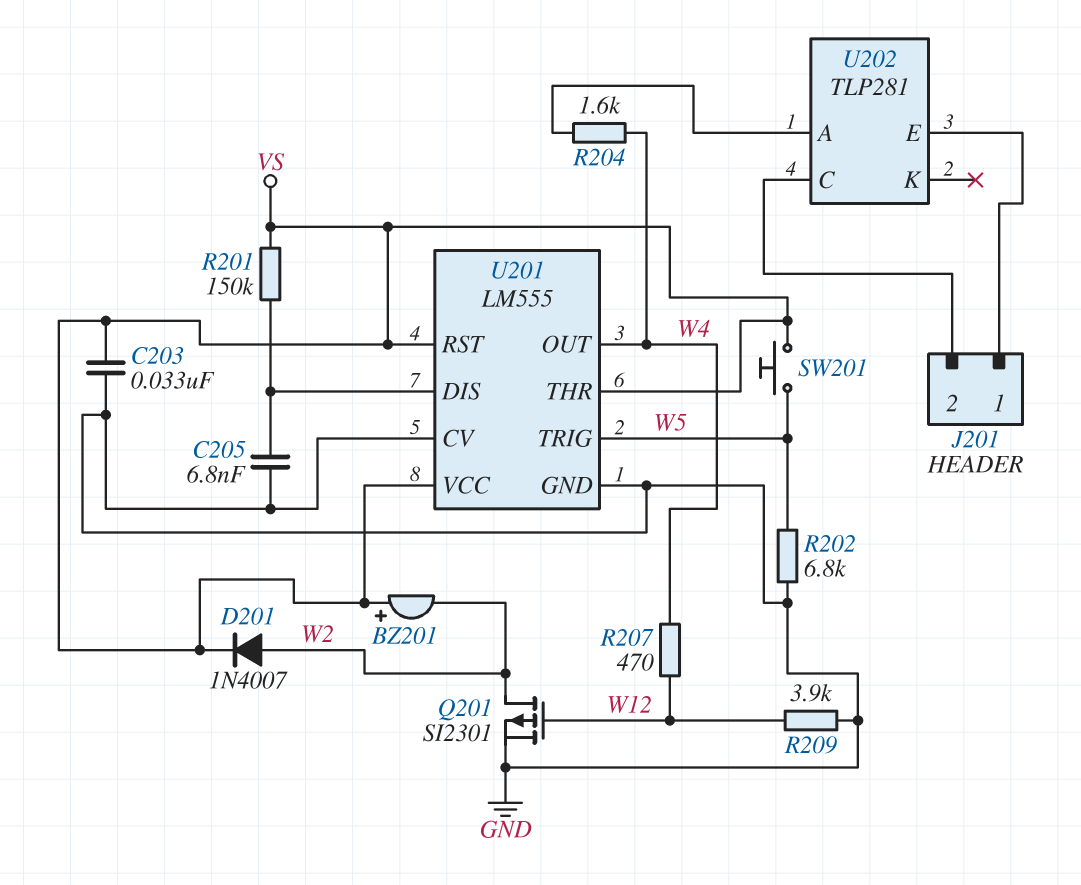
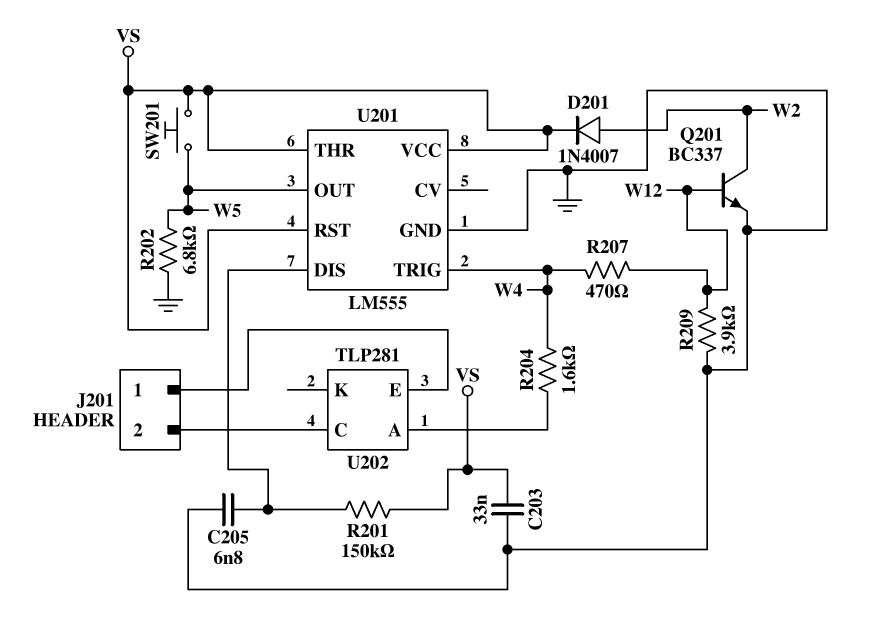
BZ201: buzzer (plus VS, minus W2) -> none
Q201: PMOS SI2301 (G W12, D W2, S GND) -> NPN BC337 (B W12, C W2, E GND)
U201 pin CV: GND -> none
U201 pin OUT: W4 -> W5
U201 pin TRIG: W5 -> W4

